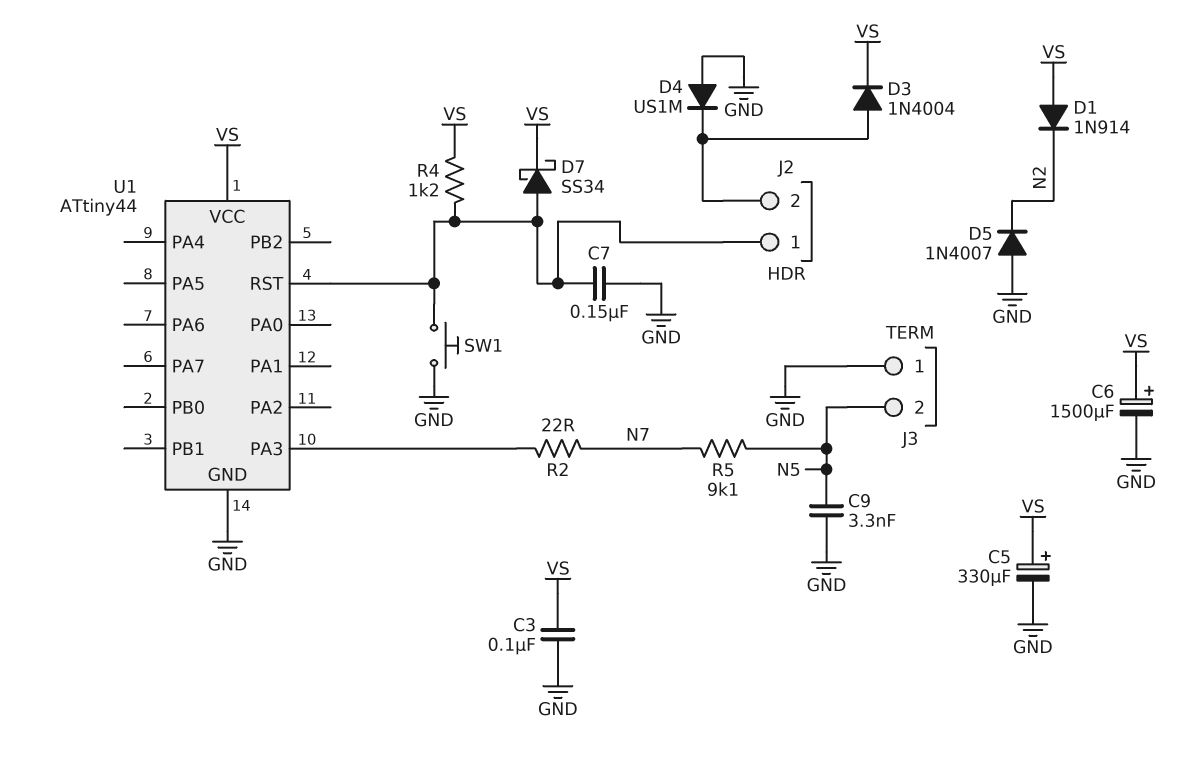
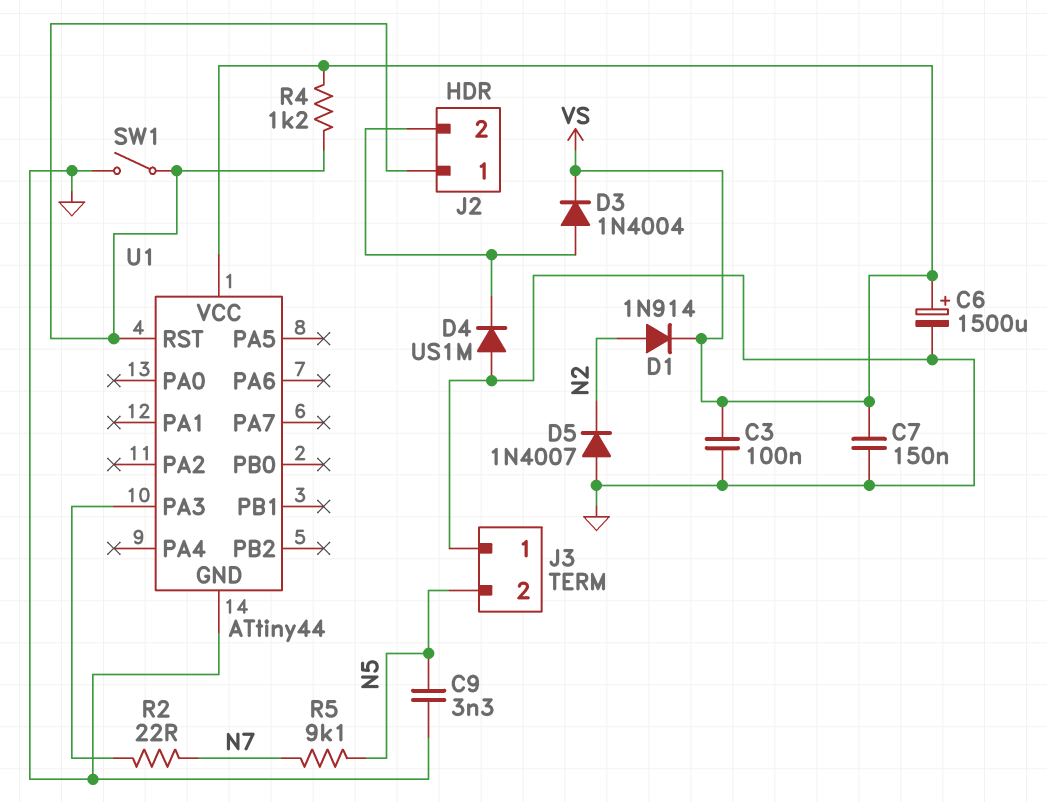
C5: 330uF (plus VS, minus GND) -> none
C7: 150nF (GND, J2/1) -> 150nF (GND, VS)
D1: diode 1N914 (A VS, K N2) -> diode 1N914 (A N2, K VS)
D7: schottky SS34 (A J2/1, K VS) -> none
SW1: button (GND, J2/1) -> switch (GND, J2/1)

